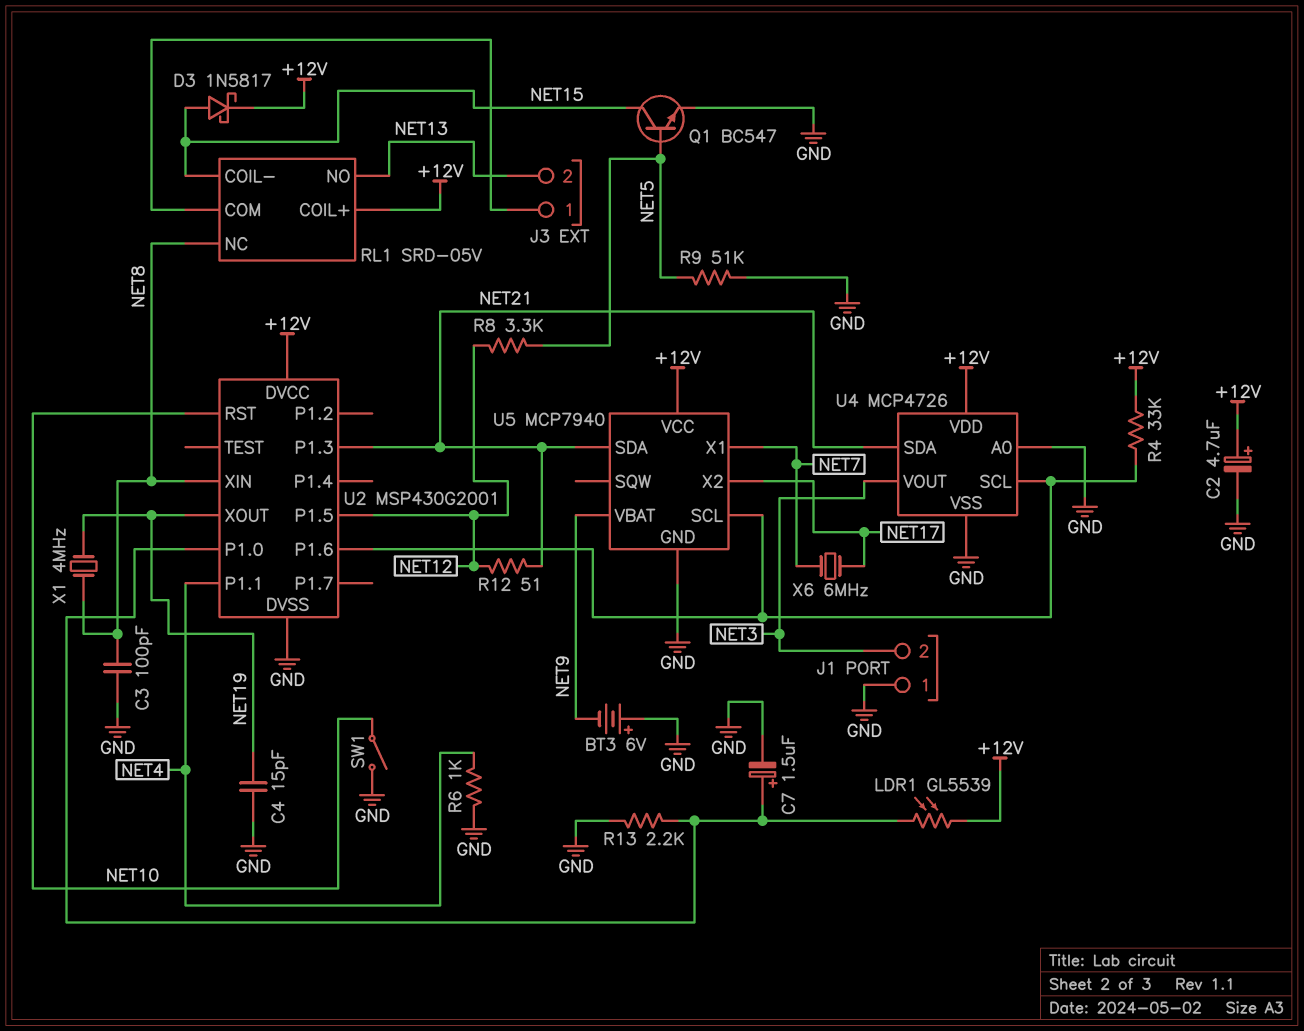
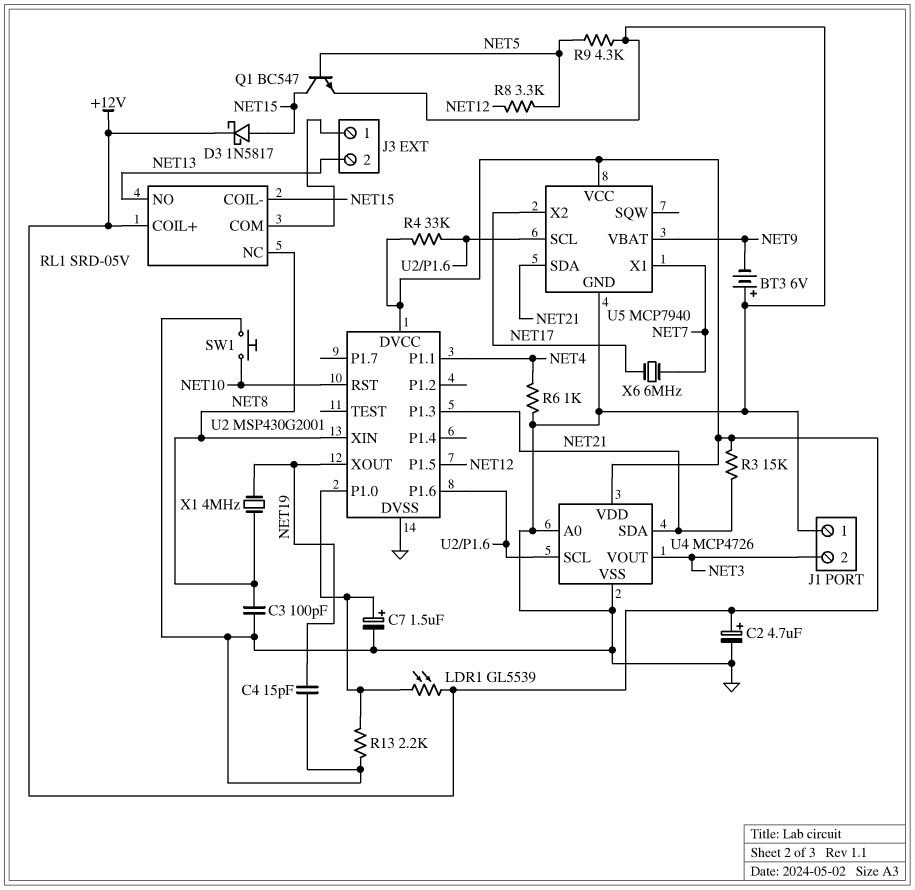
R3: none -> 15k (+12V, NET21)
R9: 51k (GND, NET5) -> 4.3k (GND, NET5)
R12: 51 (NET12, NET21) -> none
SW1: switch (GND, NET10) -> button (GND, NET10)

